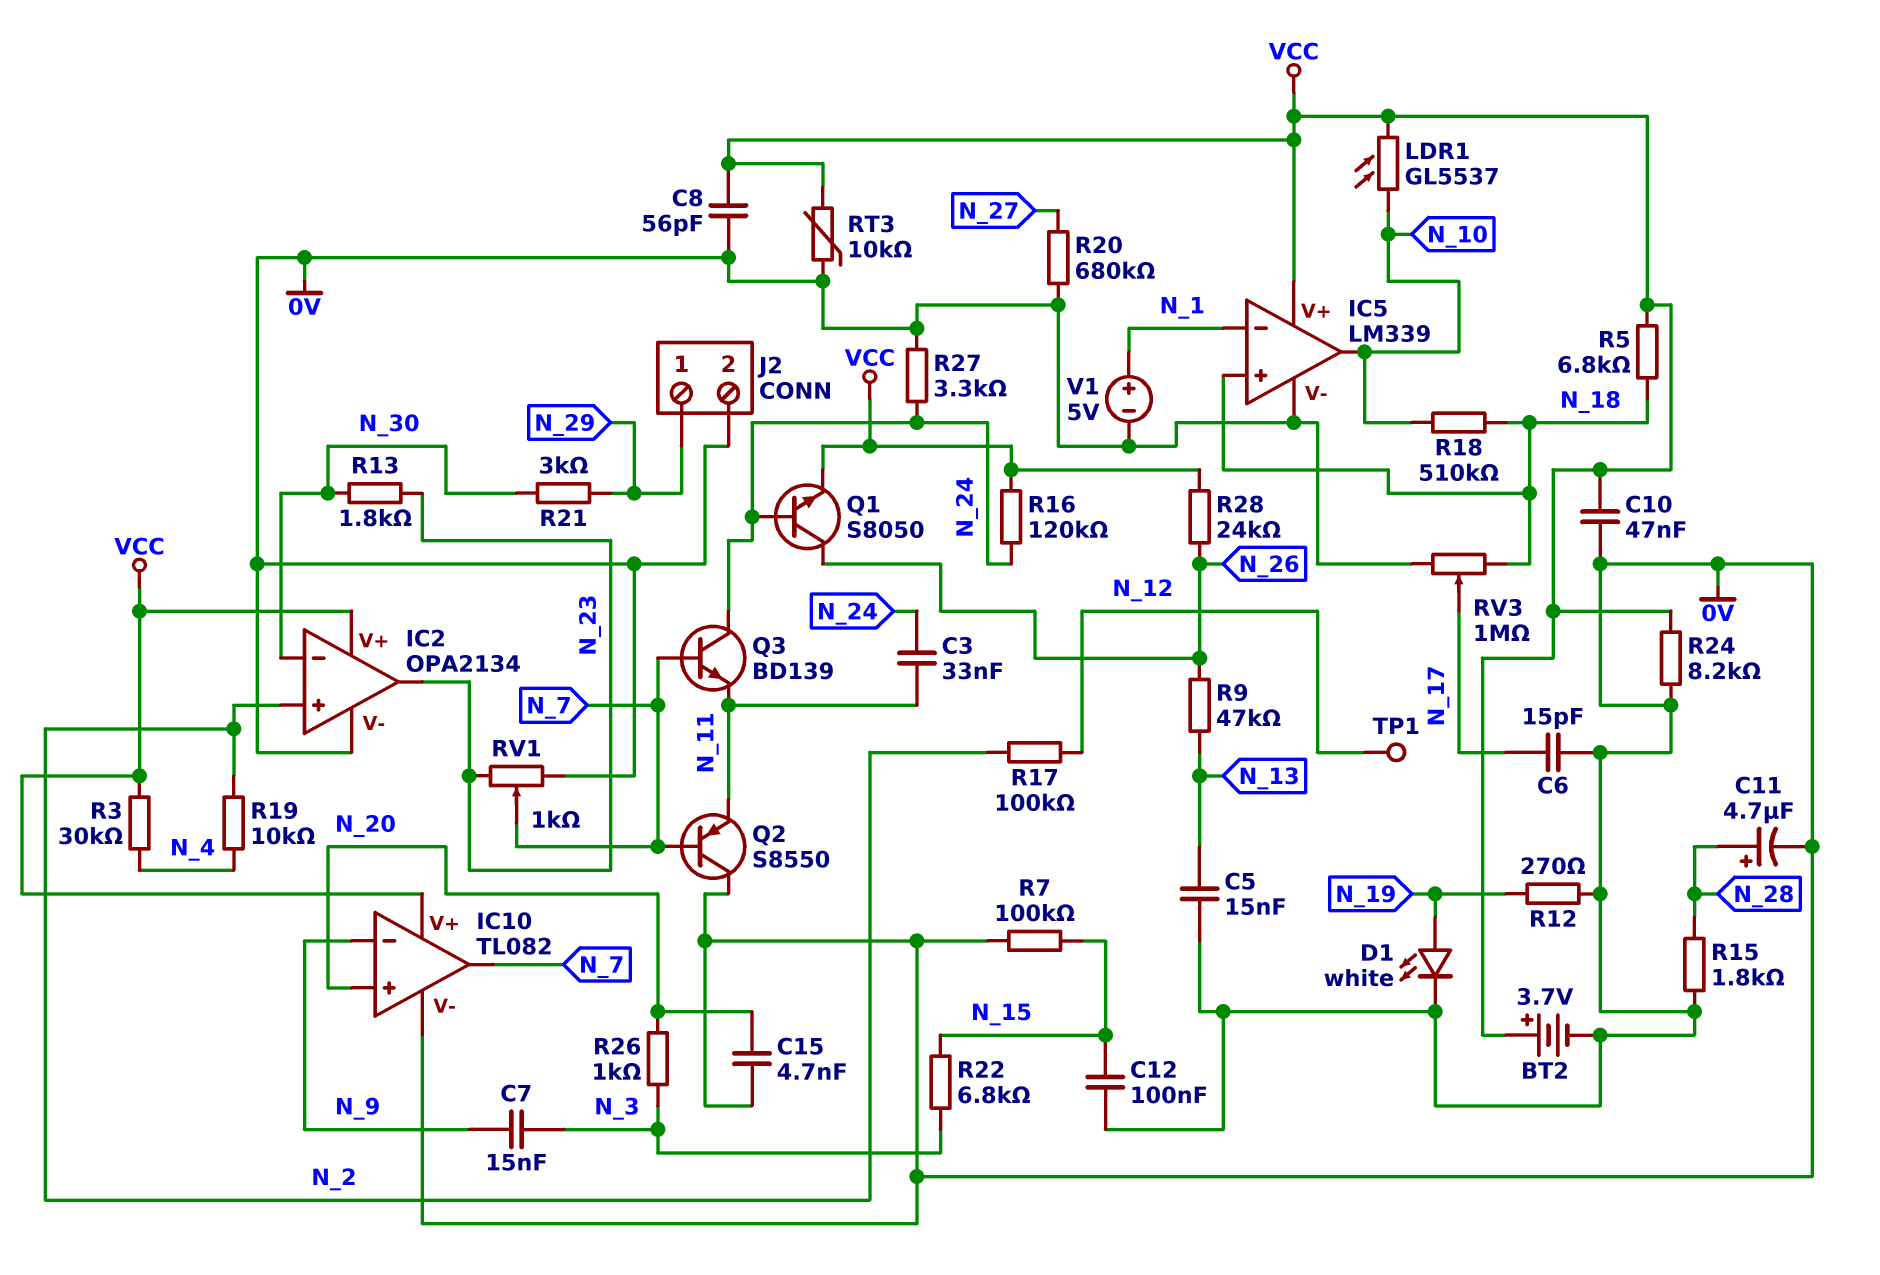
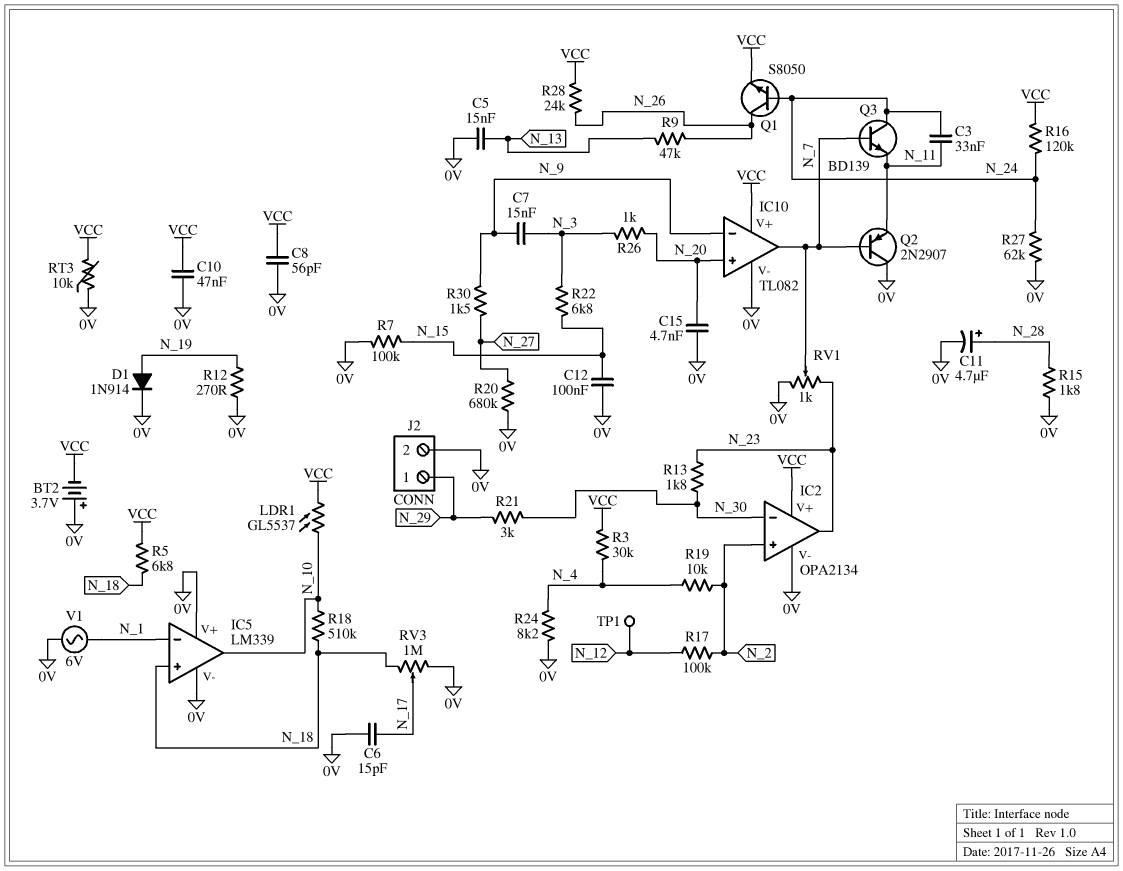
BT2: 3.7V (plus VCC, minus 0V) -> 3.7V (plus 0V, minus VCC)
D1: LED white (A N_19, K 0V) -> diode 1N914 (A N_19, K 0V)
IC5 pin V+: VCC -> 0V
Q2: PNP S8550 (B N_7, C 0V, E N_11) -> PNP 2N2907 (B N_7, C 0V, E N_11)
R24: 8.2k (0V, VCC) -> 8.2k (0V, N_4)
R27: 3.3k (0V, N_24) -> 62k (0V, N_24)
R30: none -> 1.5k (N_9, N_27)
V1: 5V (plus N_1, minus 0V) -> AC 6V (0V, N_1)

